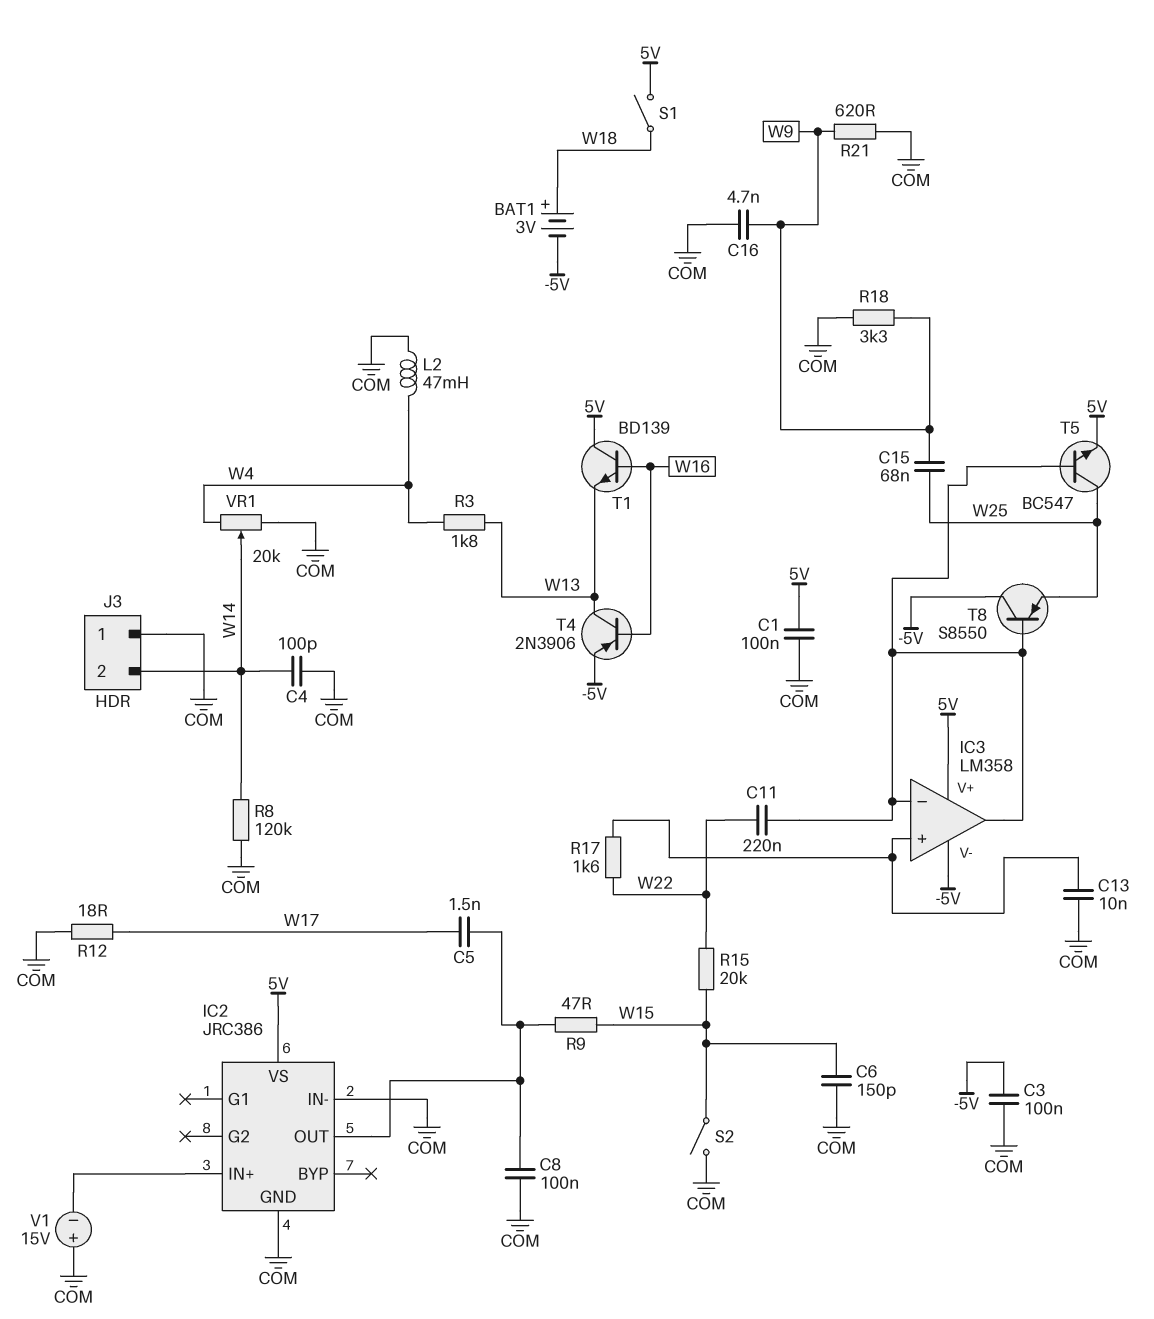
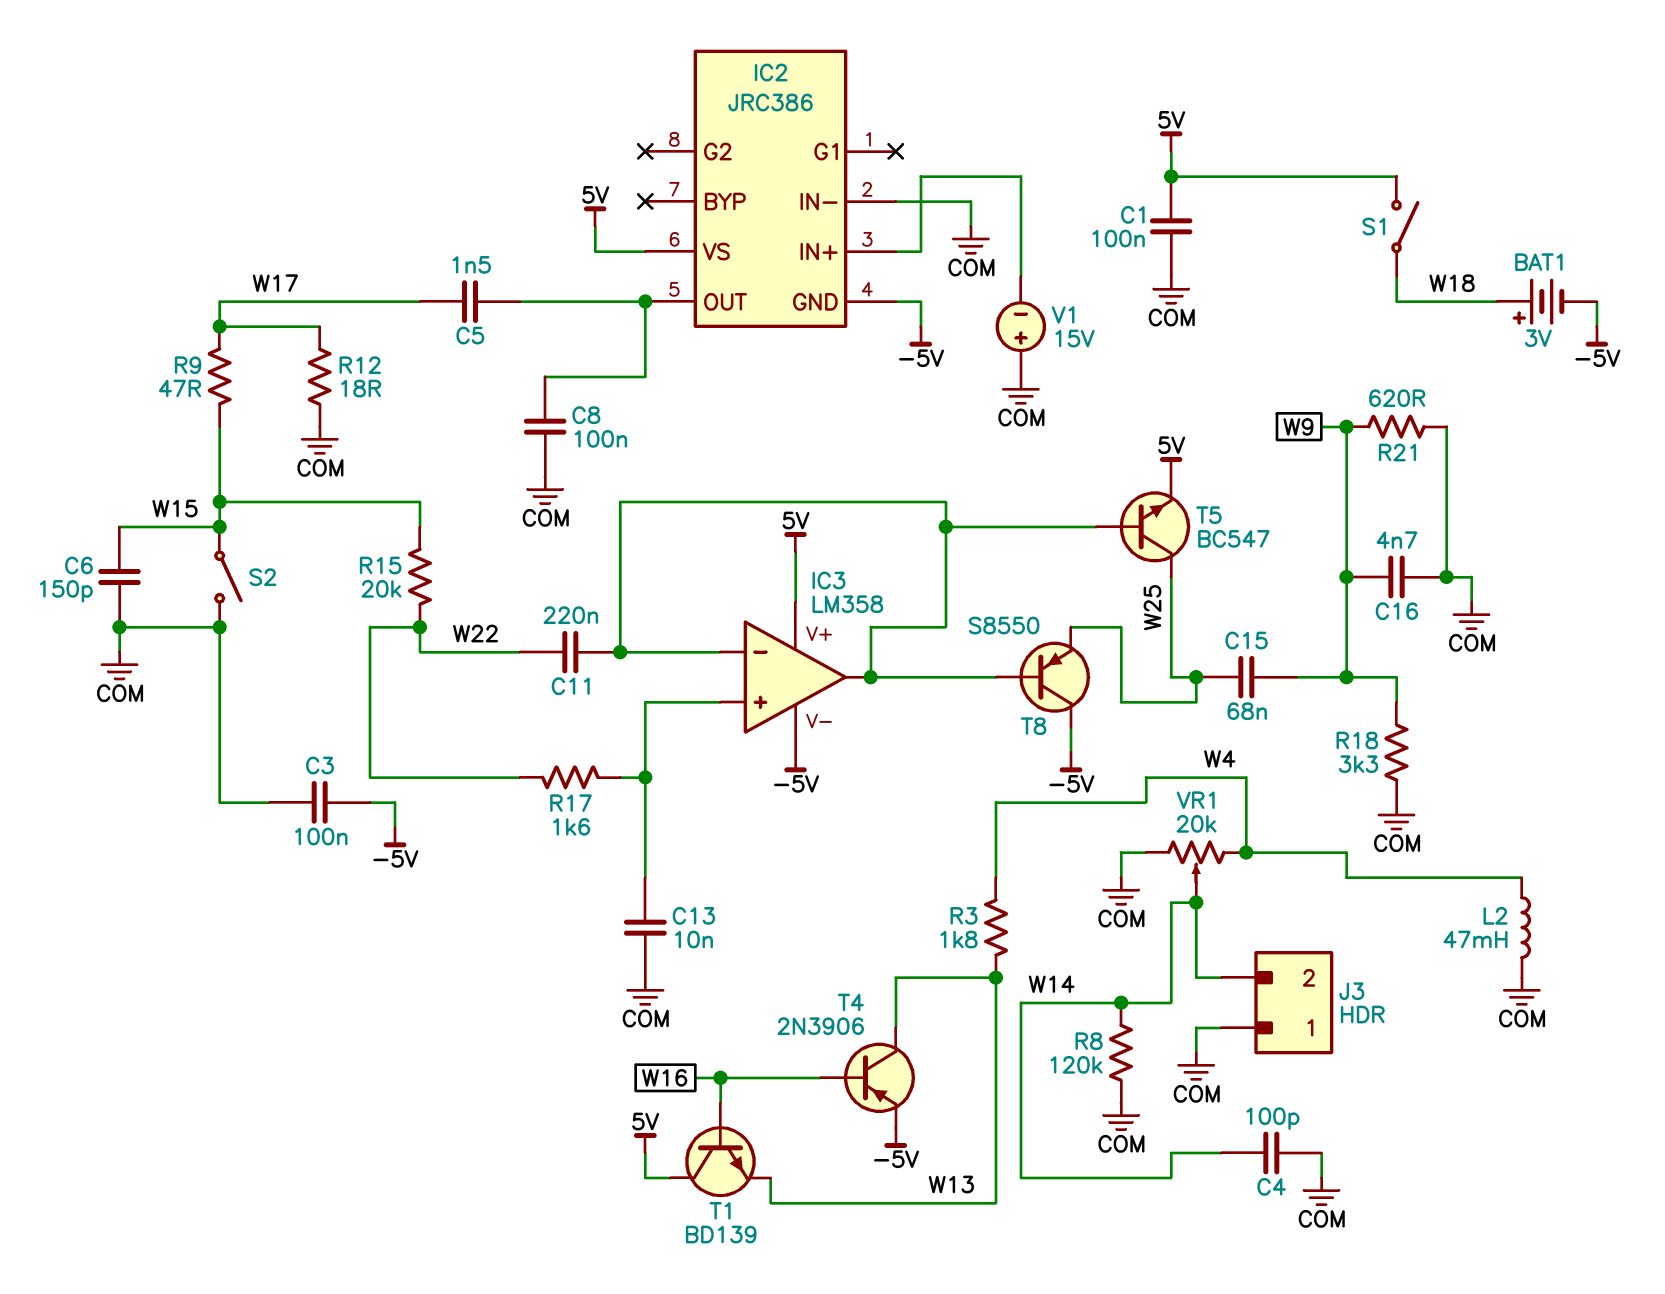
IC2 pin GND: COM -> -5V
R9: 47 (IC2/OUT, W15) -> 47 (W15, W17)

